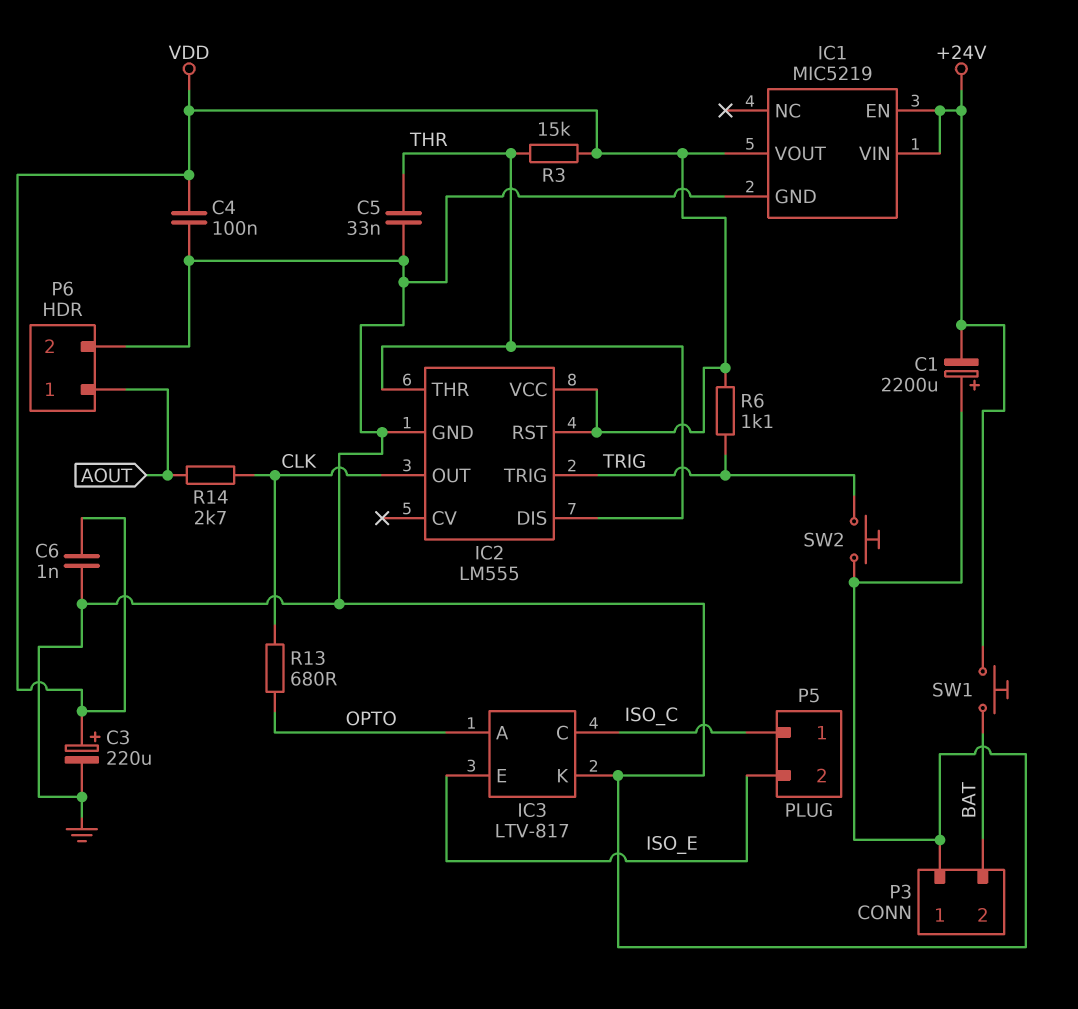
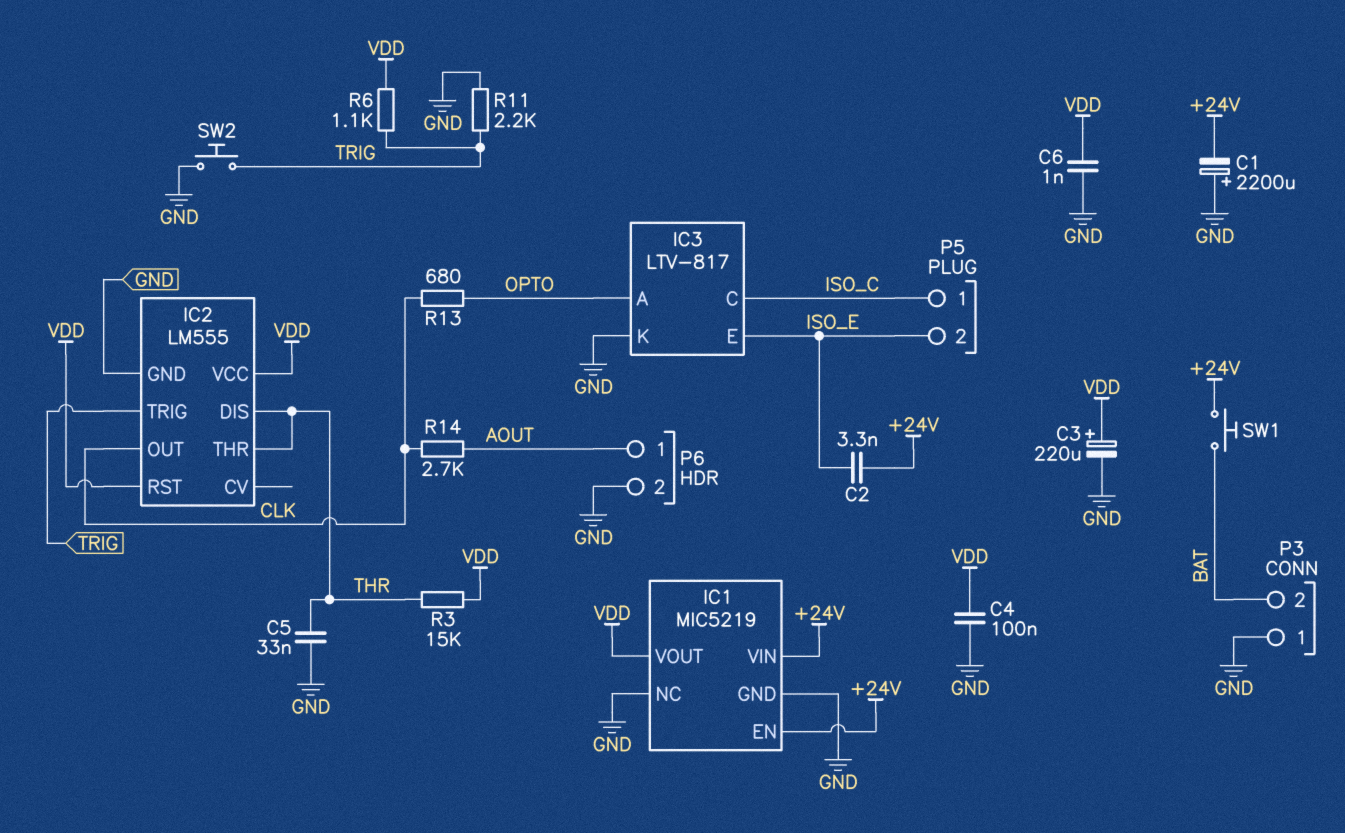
C2: none -> 3.3nF (+24V, ISO_E)
IC1 pin NC: none -> GND
R11: none -> 2.2k (GND, TRIG)

